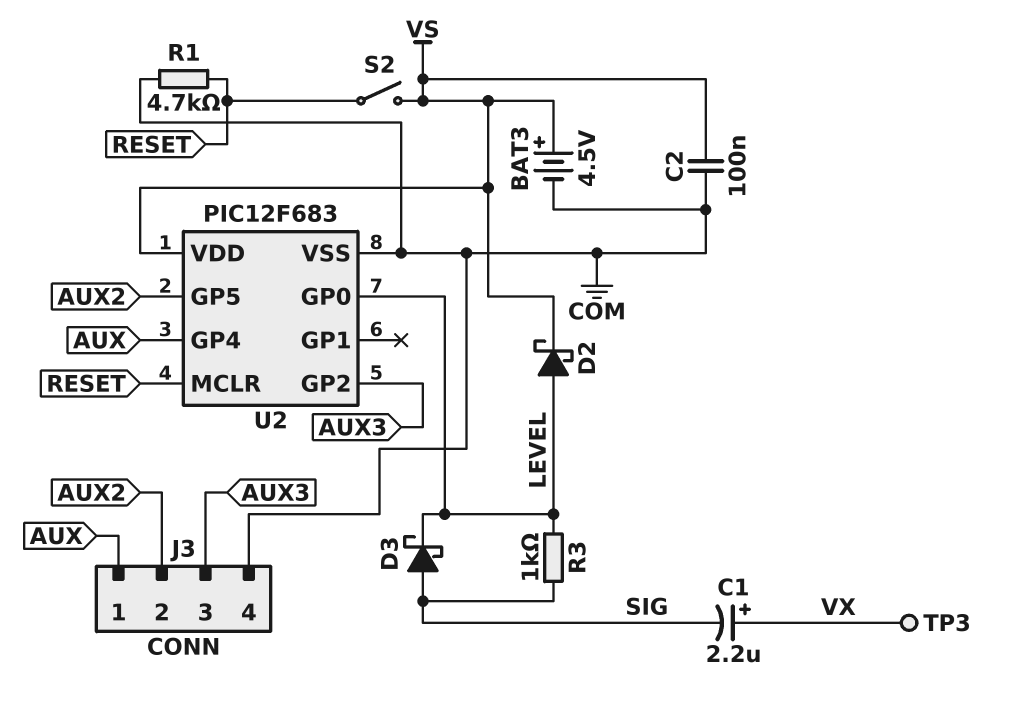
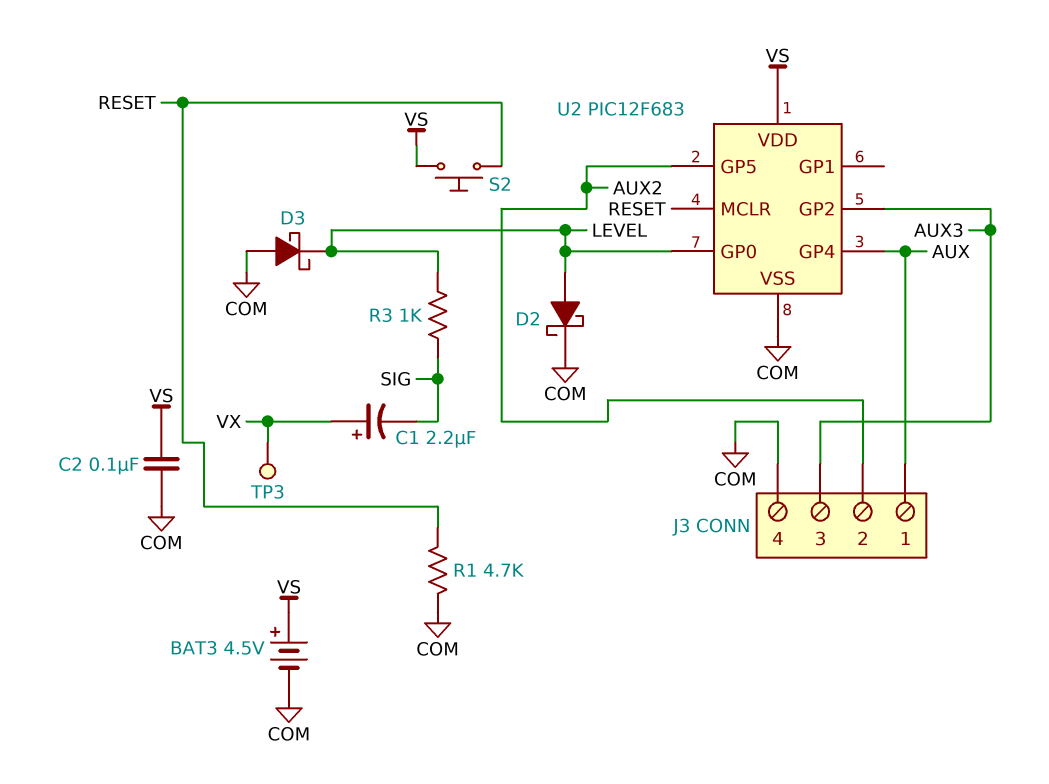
D2: schottky (A LEVEL, K VS) -> schottky (A LEVEL, K COM)
D3: schottky (A SIG, K LEVEL) -> schottky (A COM, K LEVEL)
S2: switch (RESET, VS) -> button (RESET, VS)

